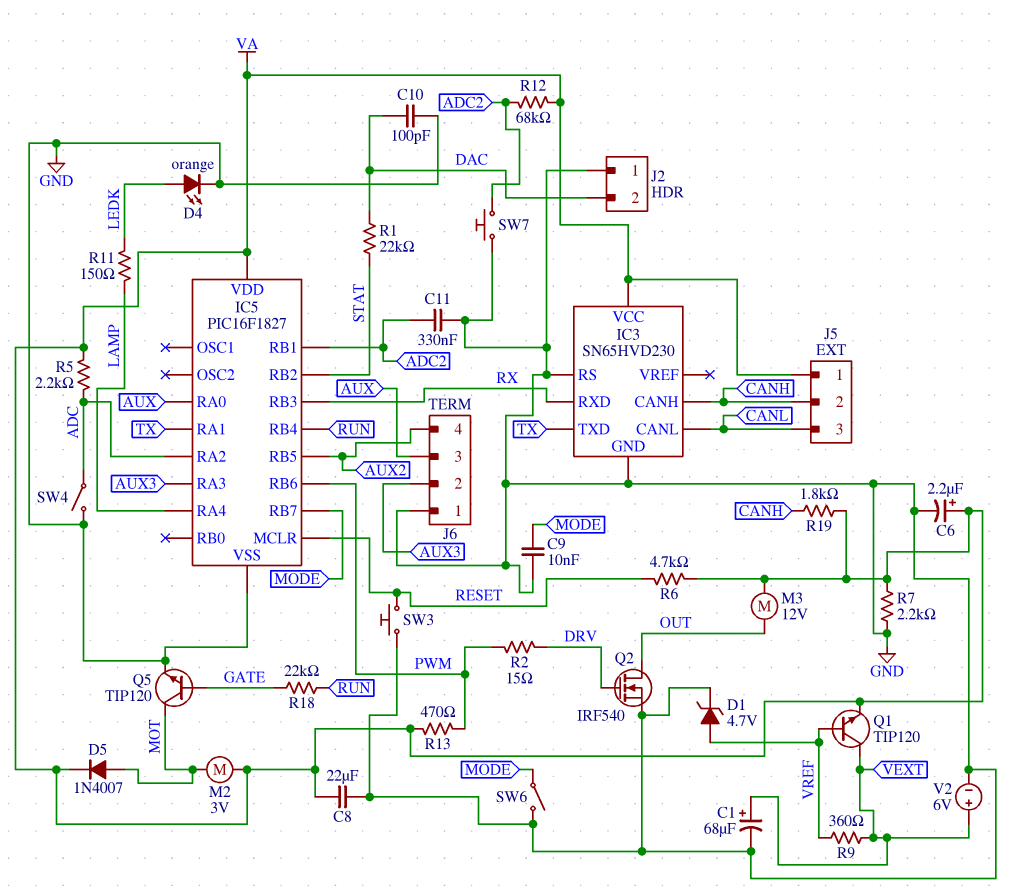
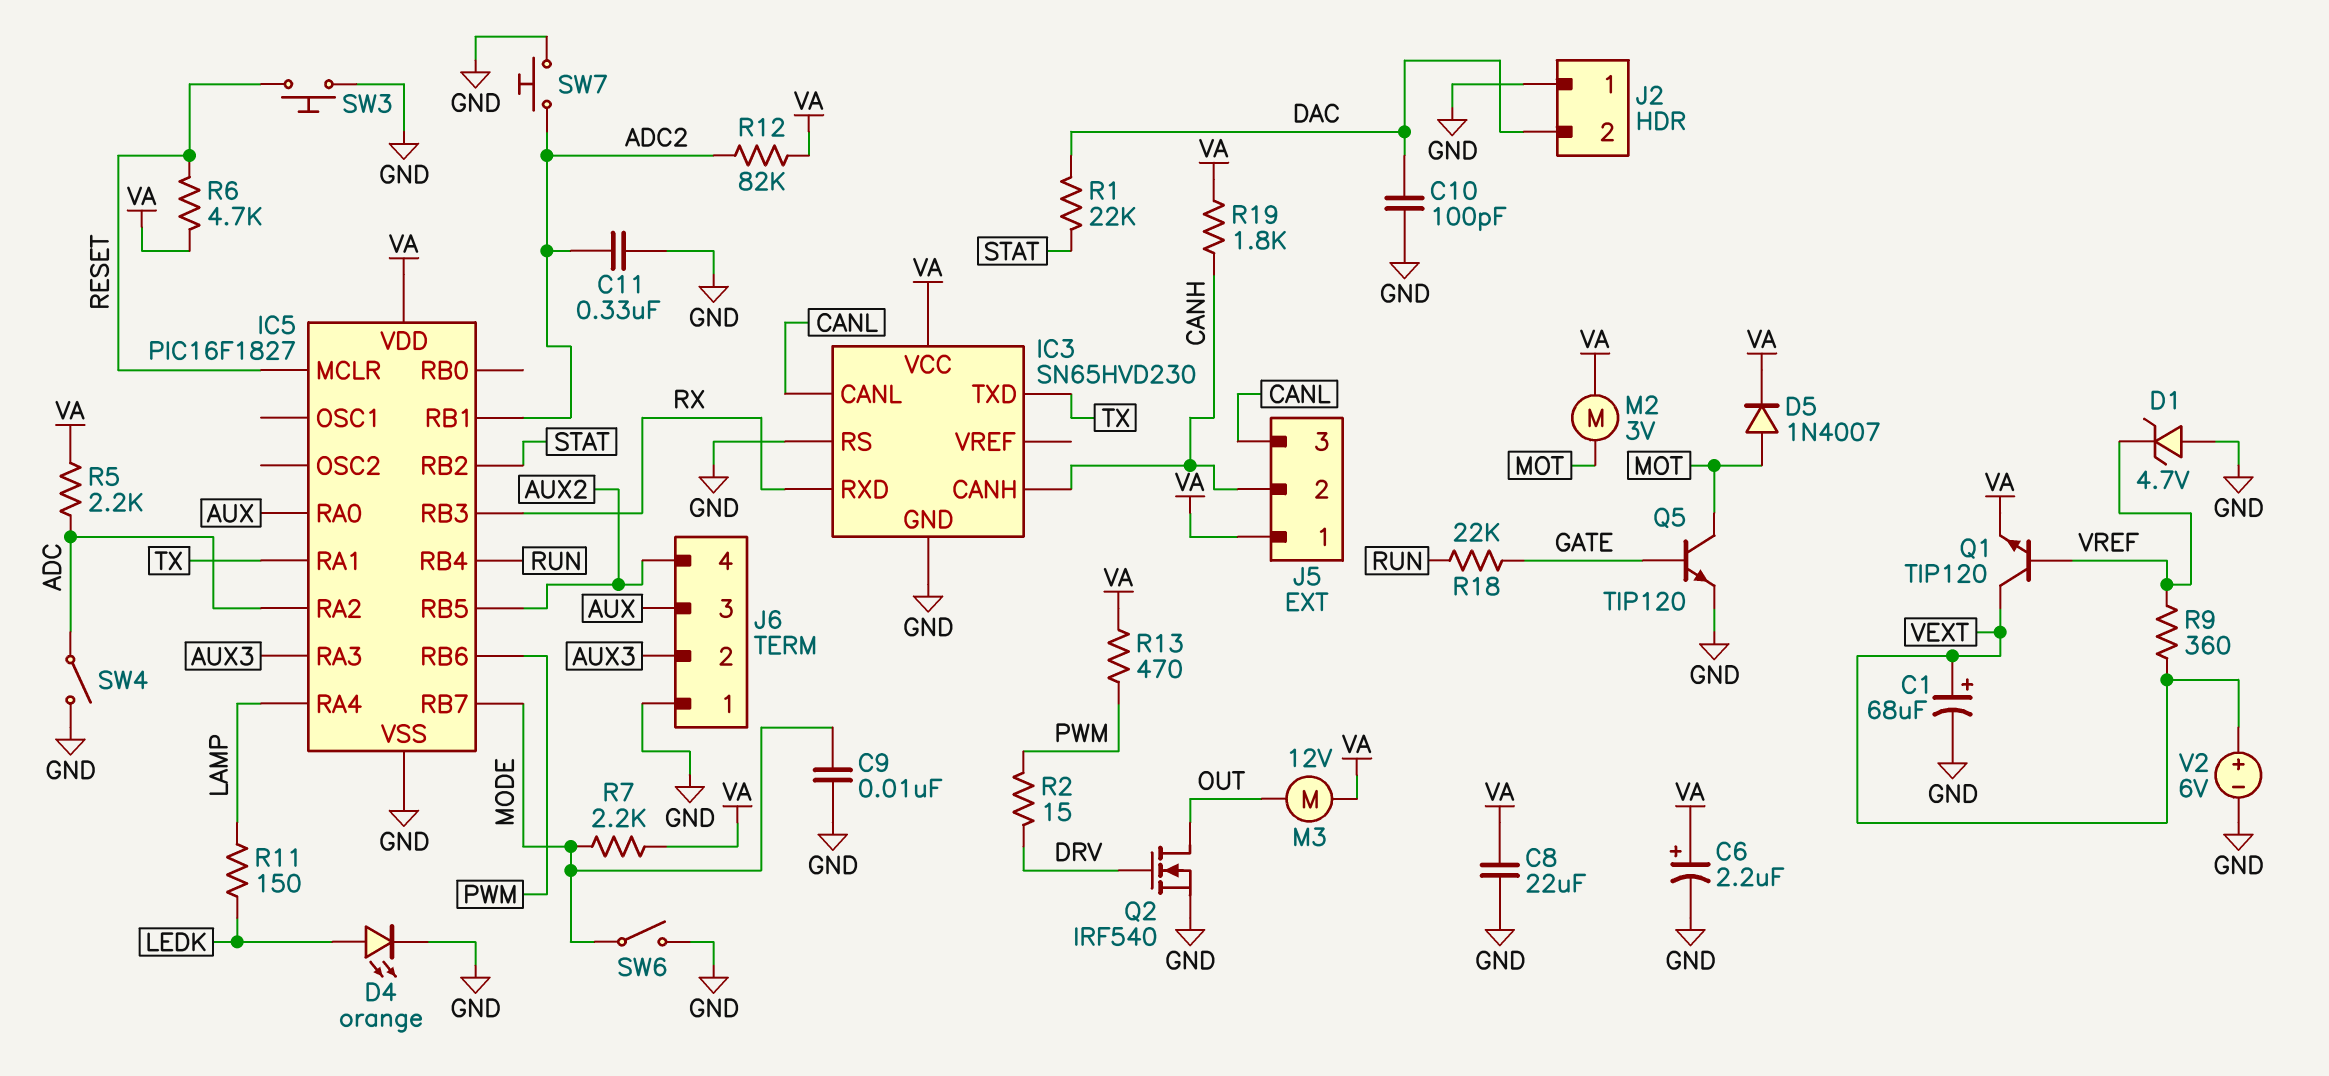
D1: zener 4.7V (A VREF, K GND) -> zener 4.7V (A GND, K VREF)
R7: 2.2k (GND, VA) -> 2.2k (MODE, VA)
R12: 68k (ADC2, VA) -> 82k (ADC2, VA)

